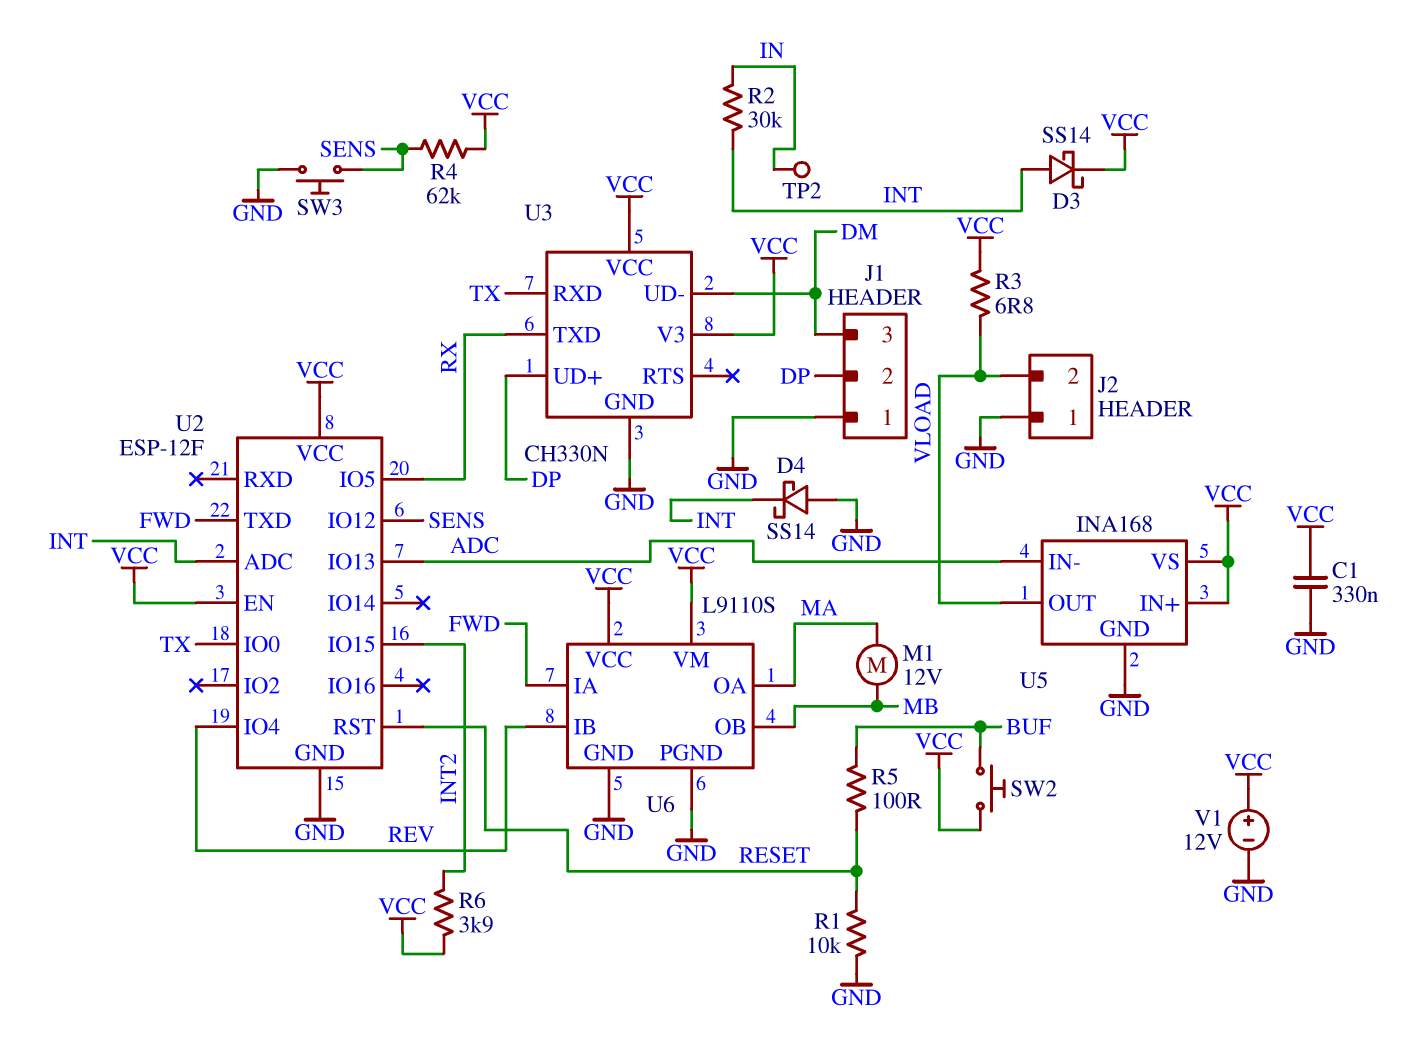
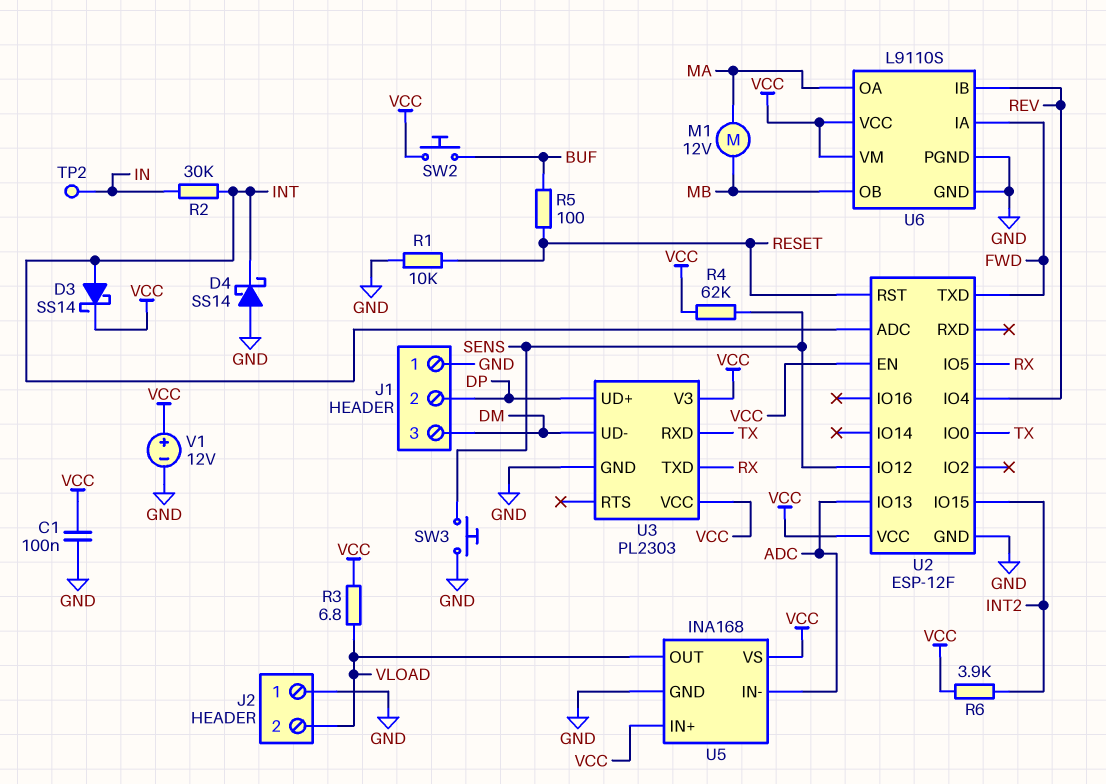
C1: 330nF (GND, VCC) -> 100nF (GND, VCC)
U3: CH330N -> PL2303

